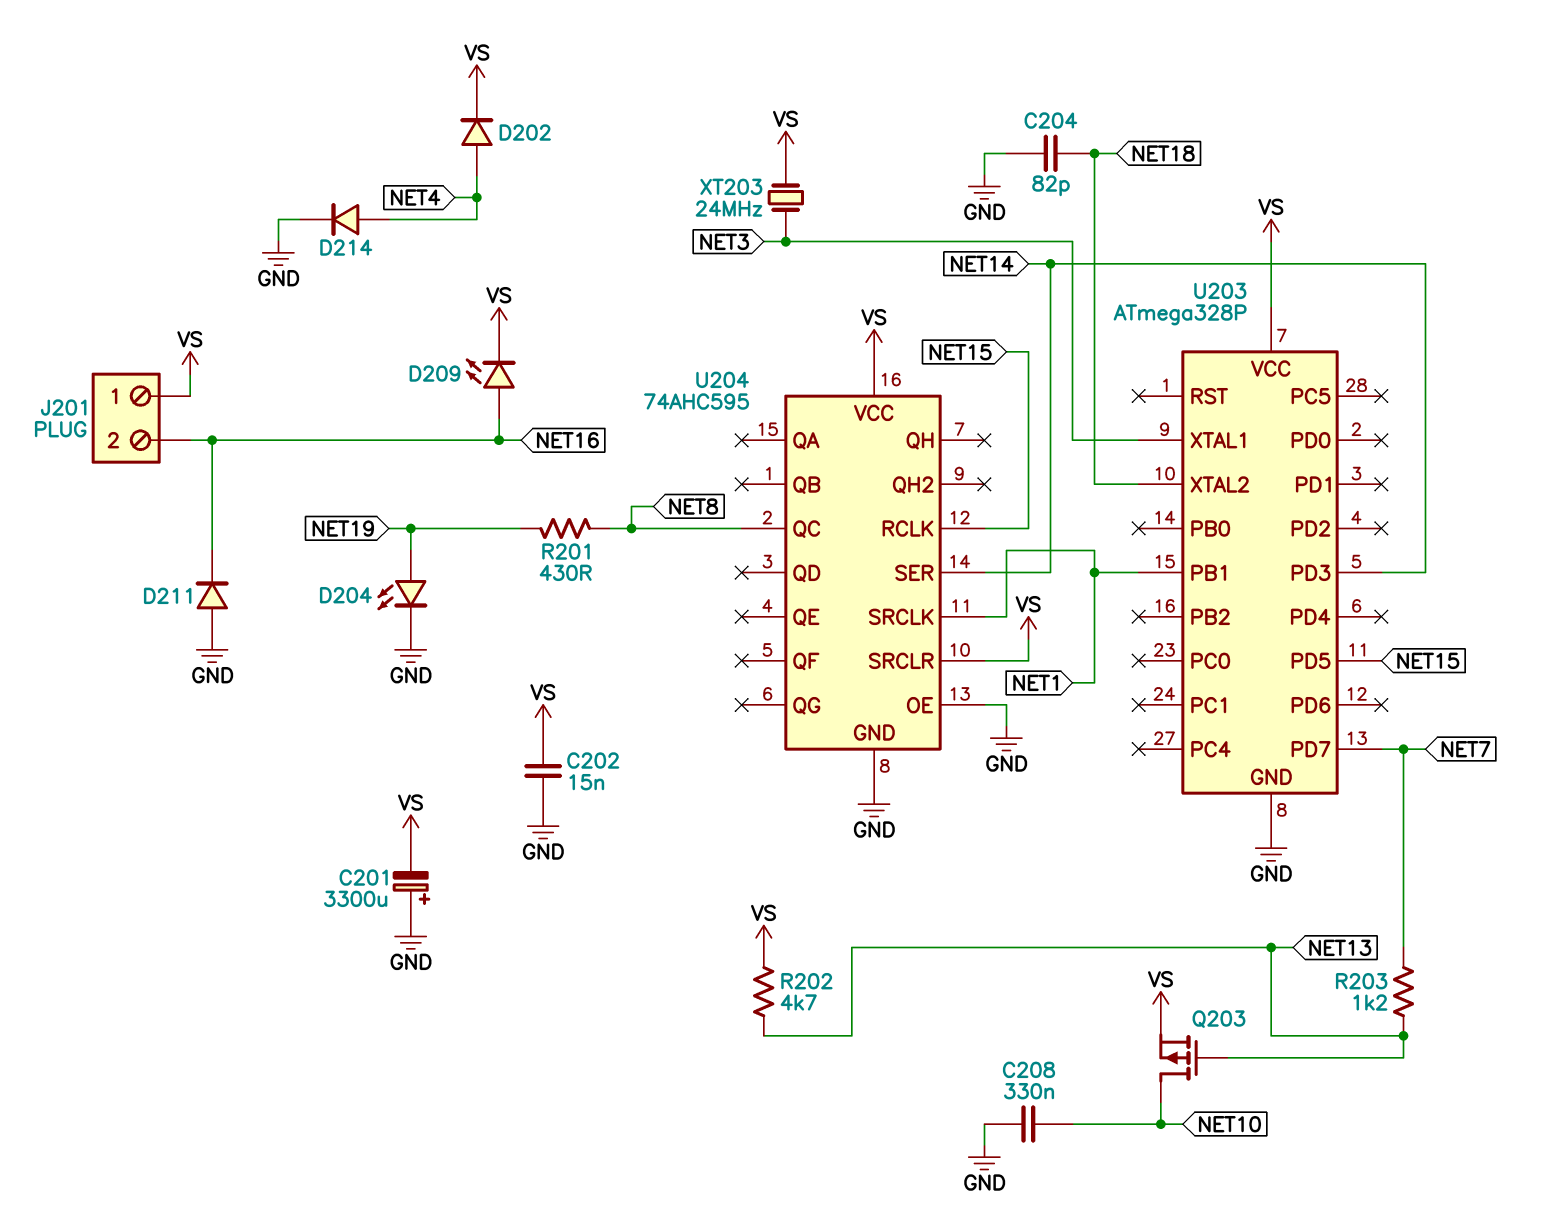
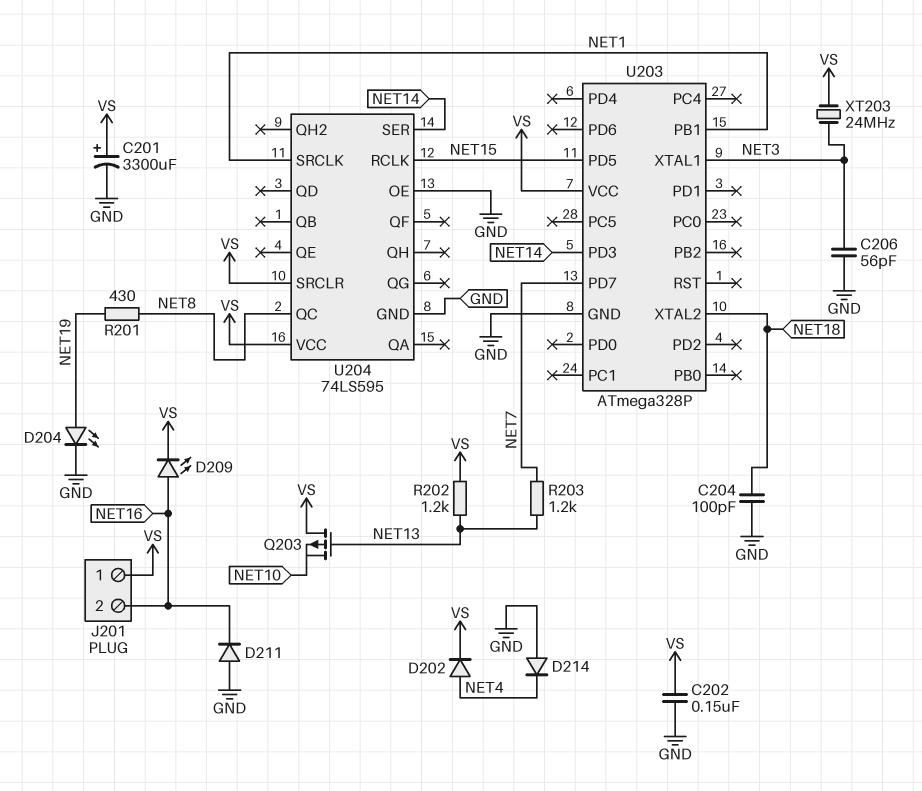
C201: 3300uF (plus GND, minus VS) -> 3300uF (plus VS, minus GND)
C202: 15nF (GND, VS) -> 150nF (GND, VS)
C204: 82pF (GND, NET18) -> 100pF (GND, NET18)
C206: none -> 56pF (GND, NET3)
C208: 330nF (GND, NET10) -> none
D214: diode (A NET4, K GND) -> diode (A GND, K NET4)
Q203: PMOS (G NET13, D NET10, S VS) -> PMOS (G NET13, D VS, S NET10)
R202: 4.7k (NET13, VS) -> 1.2k (NET13, VS)
U204: 74AHC595 -> 74LS595

